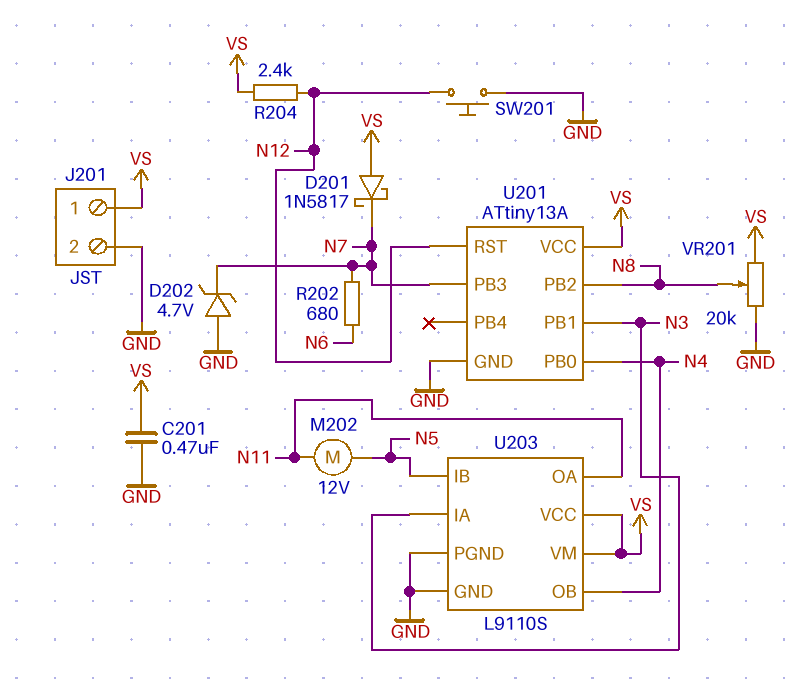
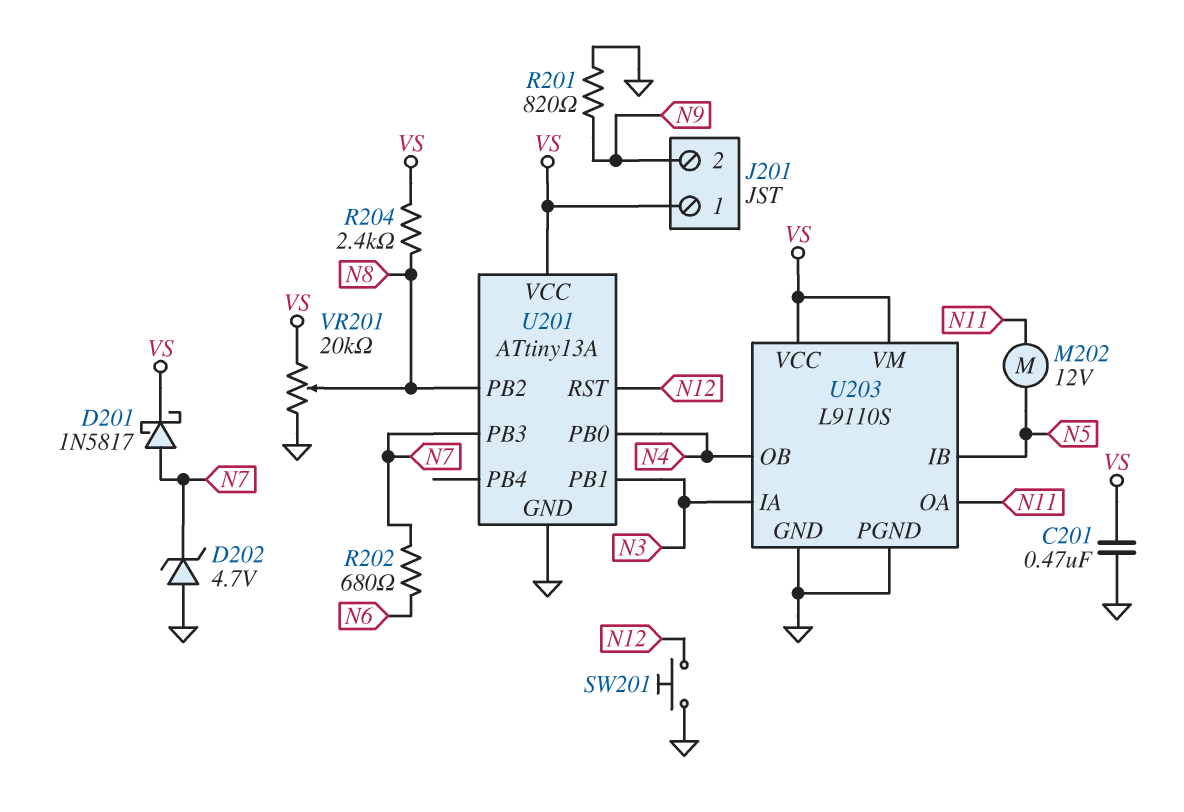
D201: schottky 1N5817 (A VS, K N7) -> schottky 1N5817 (A N7, K VS)
J201 pin 2: GND -> N9
R201: none -> 820 (GND, N9)
R204: 2.4k (N12, VS) -> 2.4k (N8, VS)

